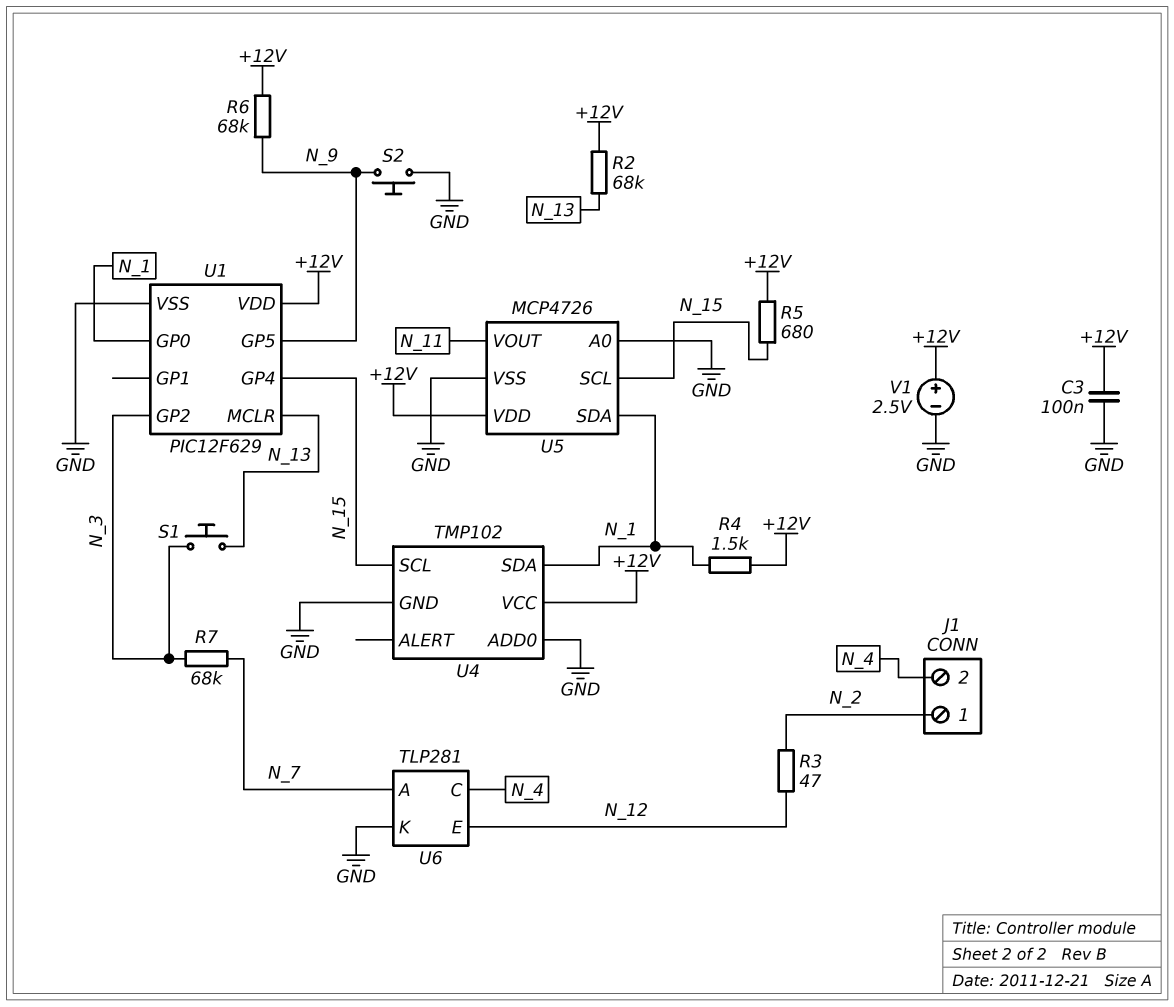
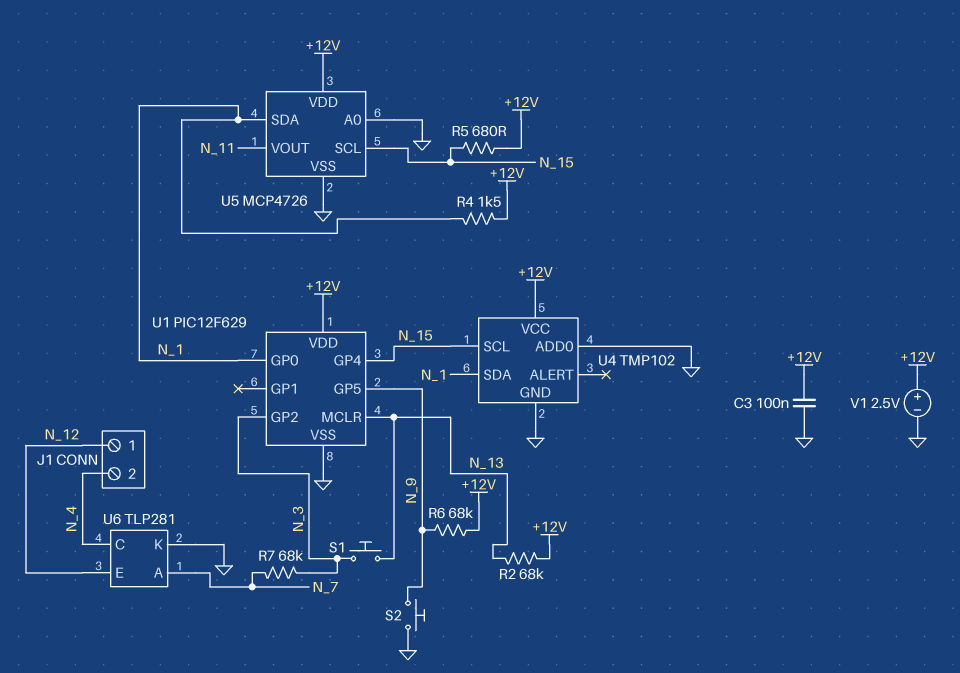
J1 pin 1: N_2 -> N_12
R3: 47 (N_2, N_12) -> none

